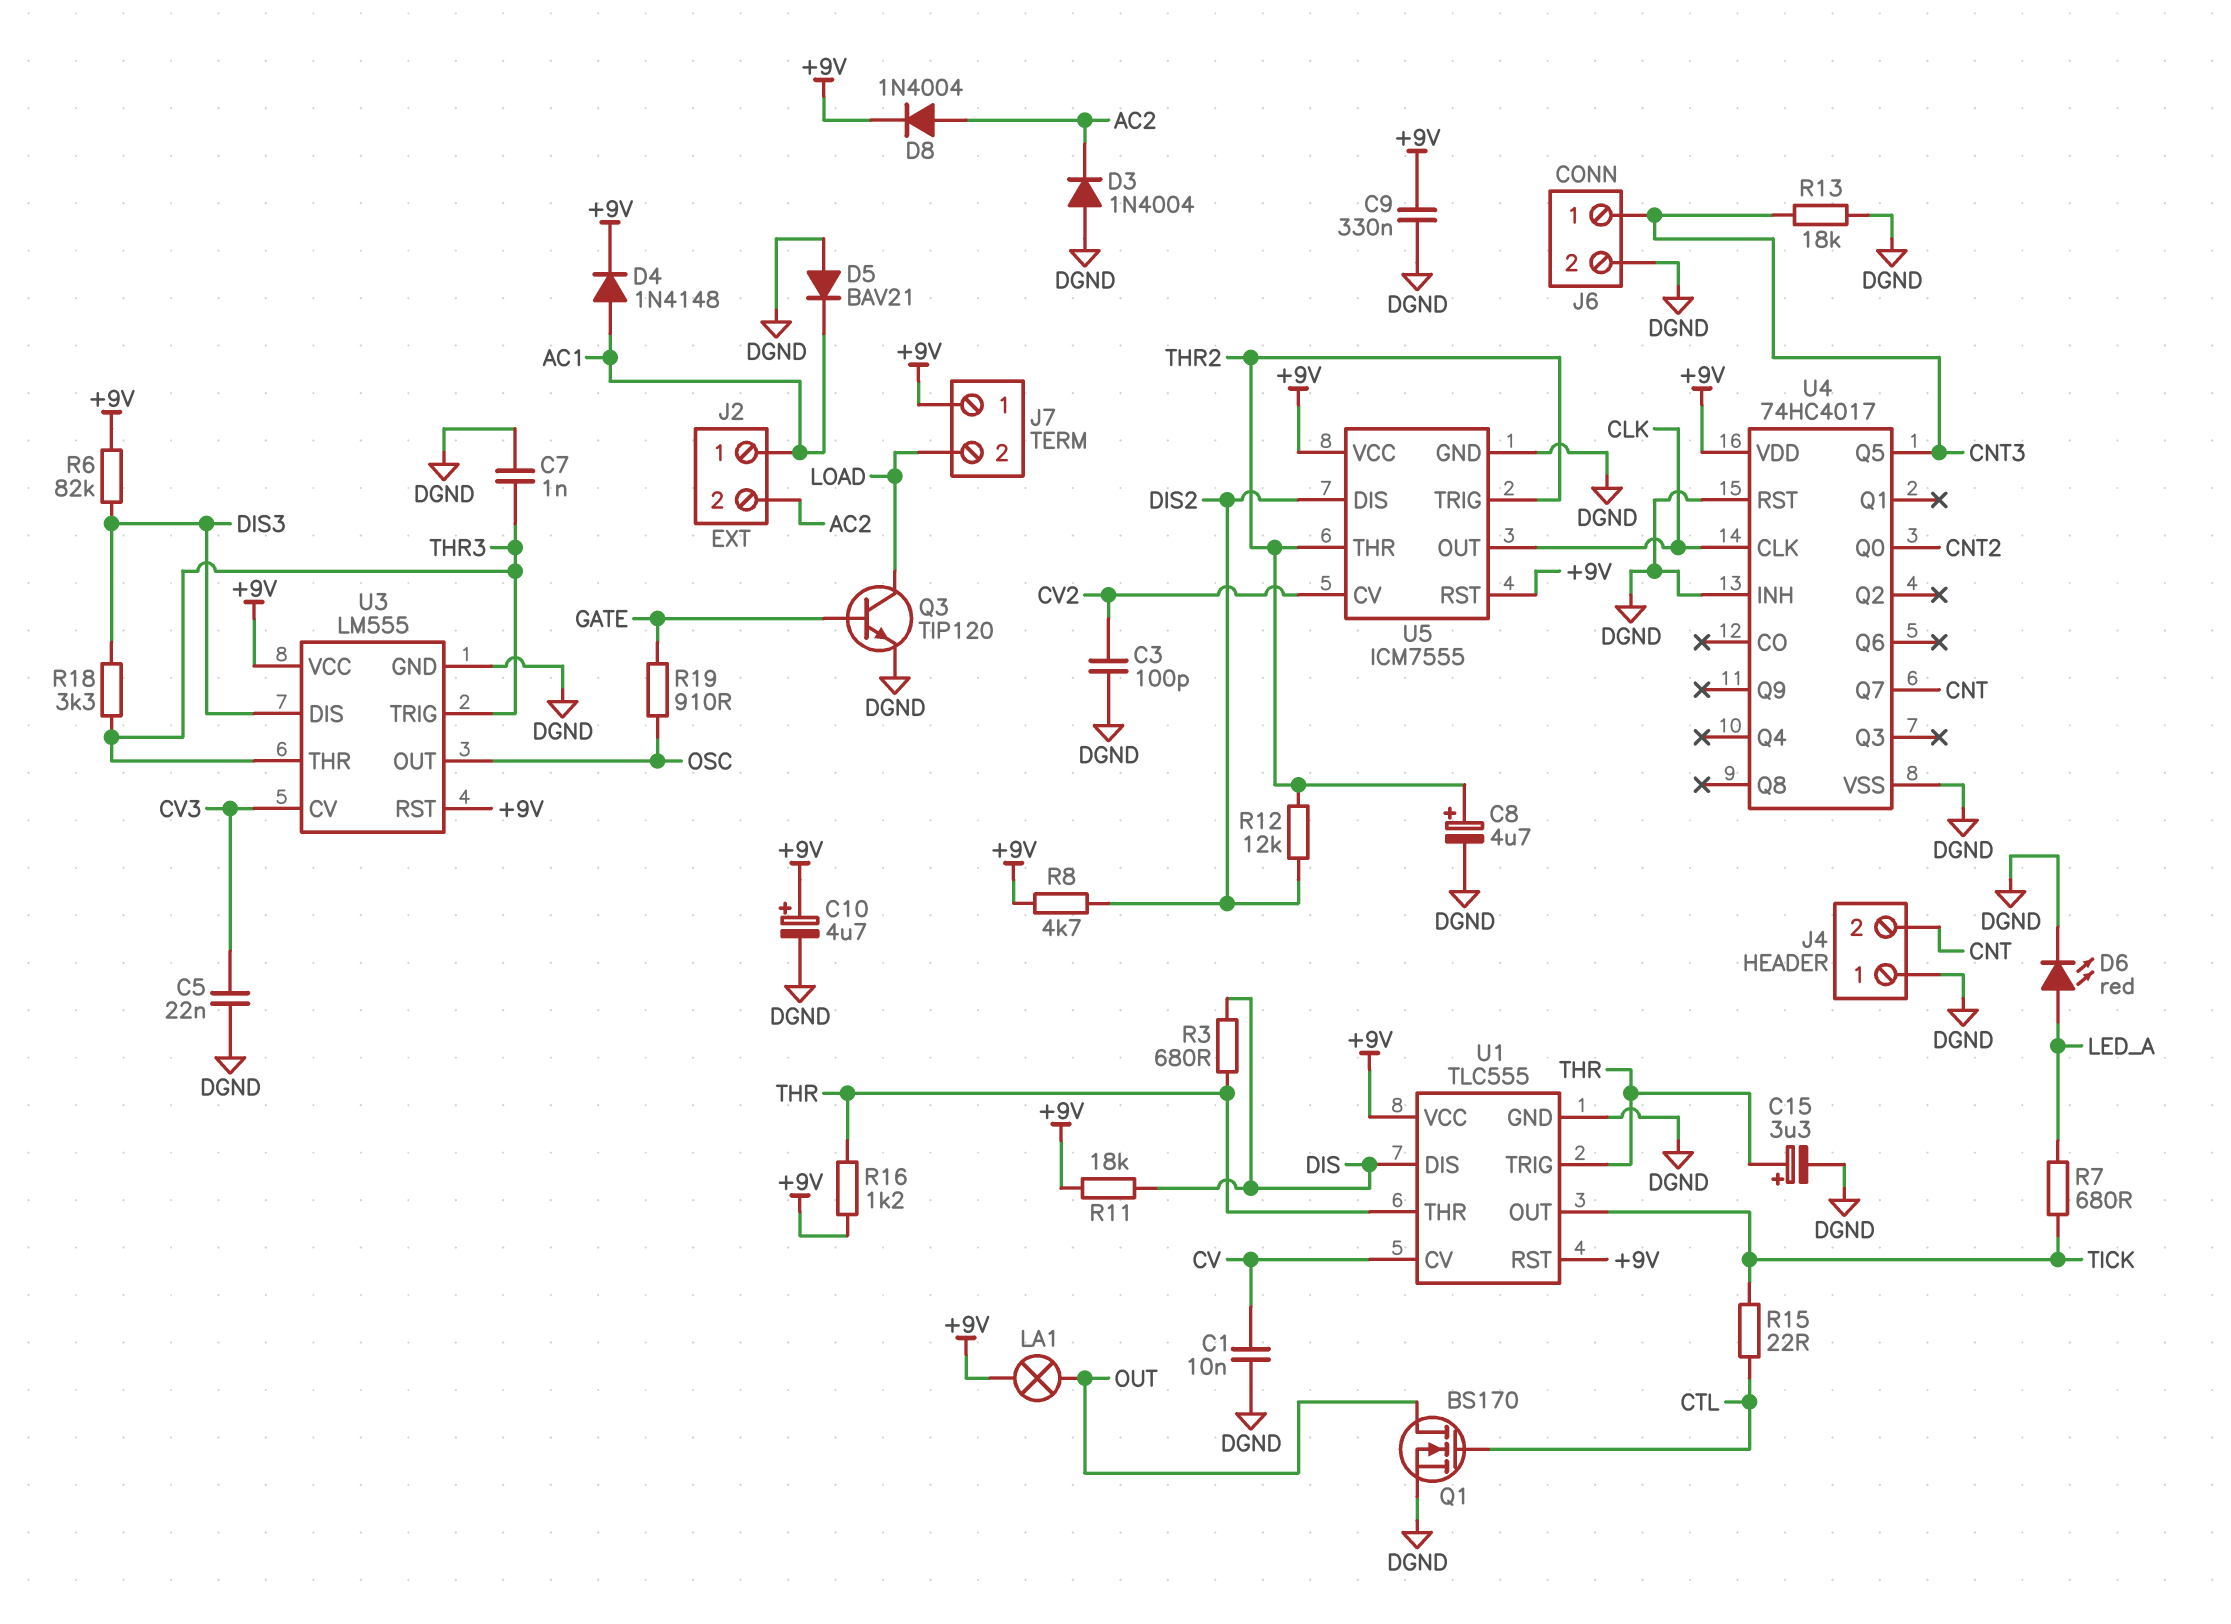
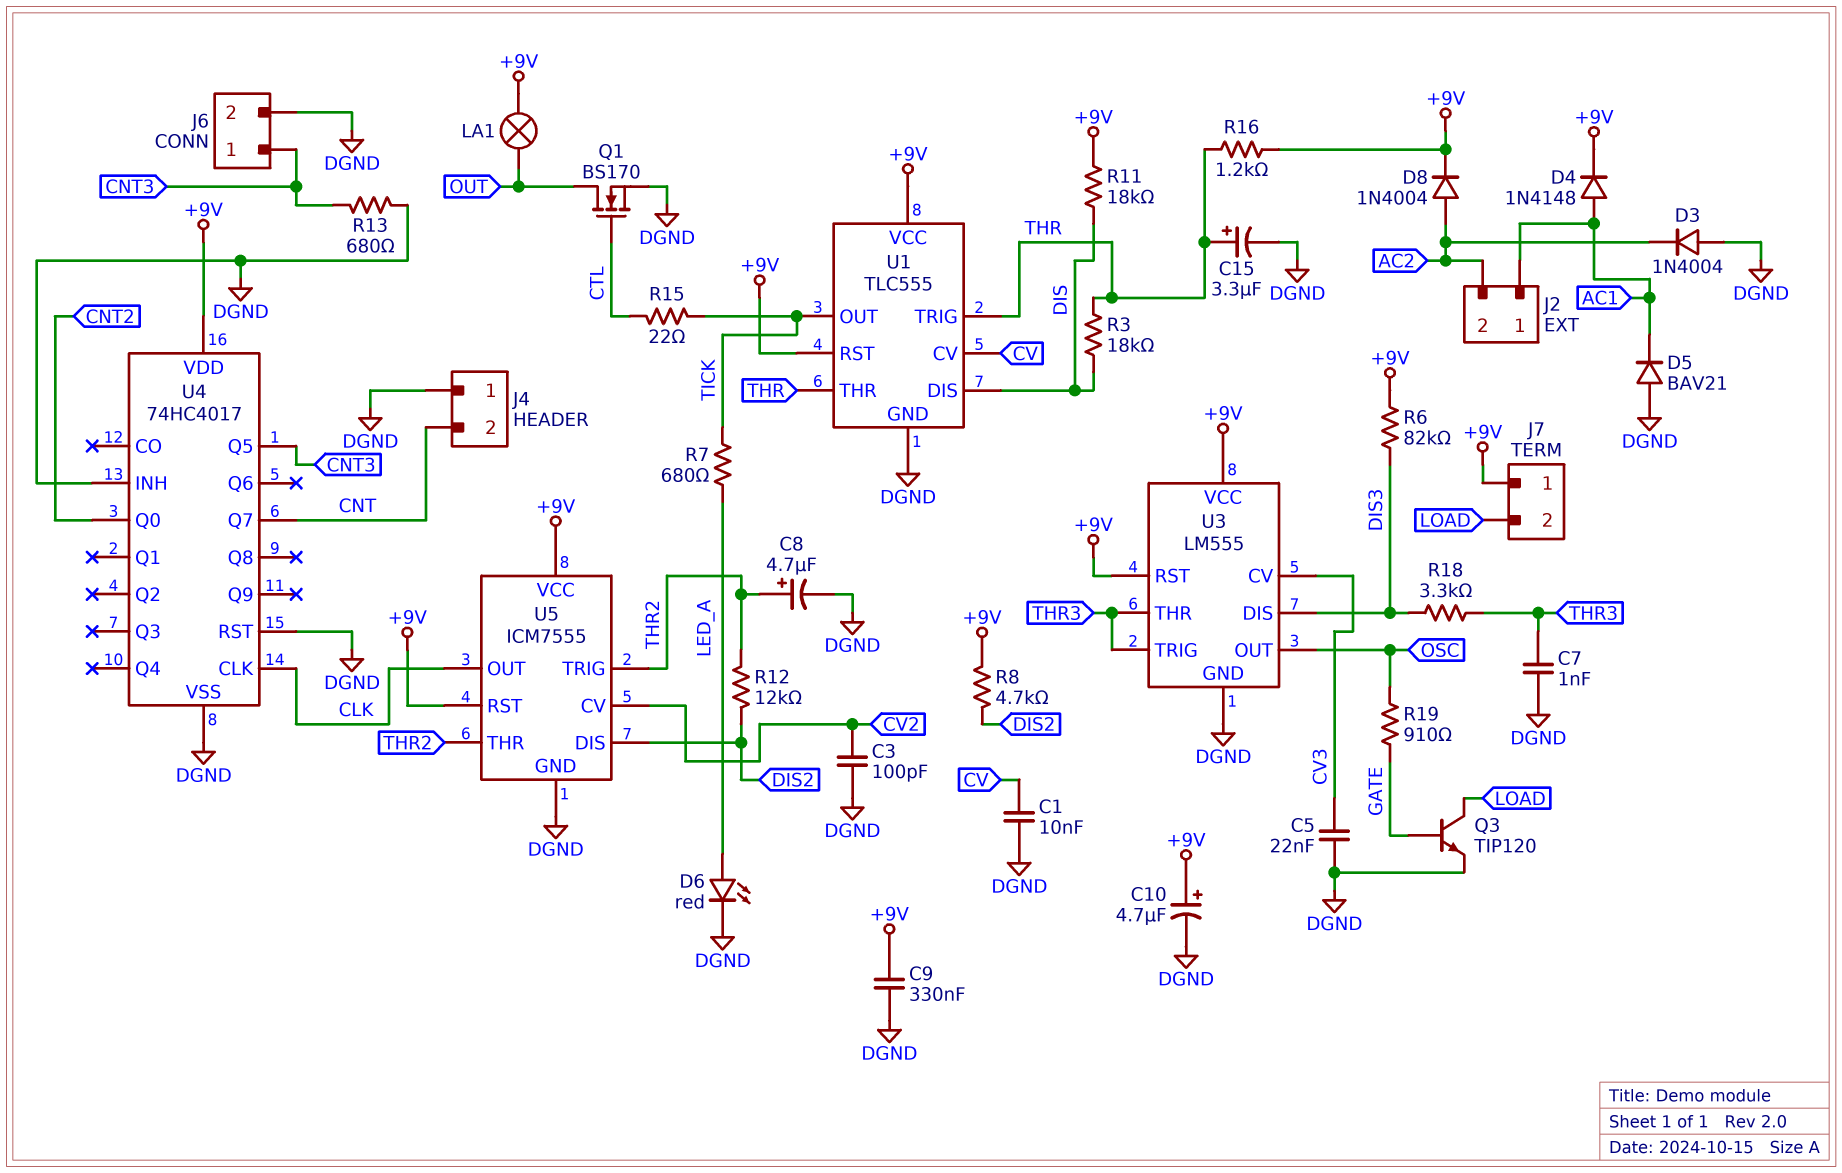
R3: 680 (DIS, THR) -> 18k (DIS, THR)
R13: 18k (CNT3, DGND) -> 680 (CNT3, DGND)

